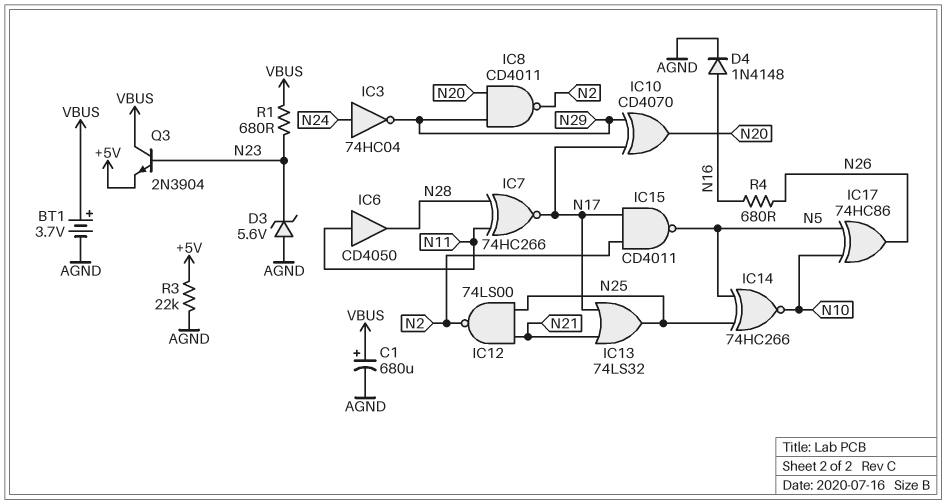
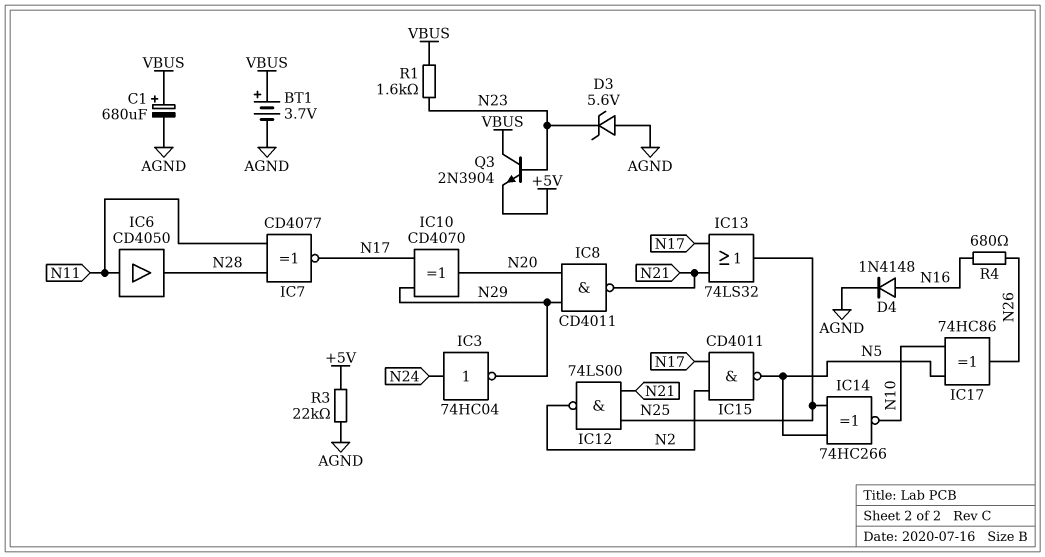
IC7: XNOR 74HC266 (in N11, in N28, out N17) -> XNOR CD4077 (in N11, in N28, out N17)
IC8: NAND CD4011 (in N20, in N29, out N2) -> NAND CD4011 (in N20, in N29, out N21)
R1: 680 (N23, VBUS) -> 1.6k (N23, VBUS)

